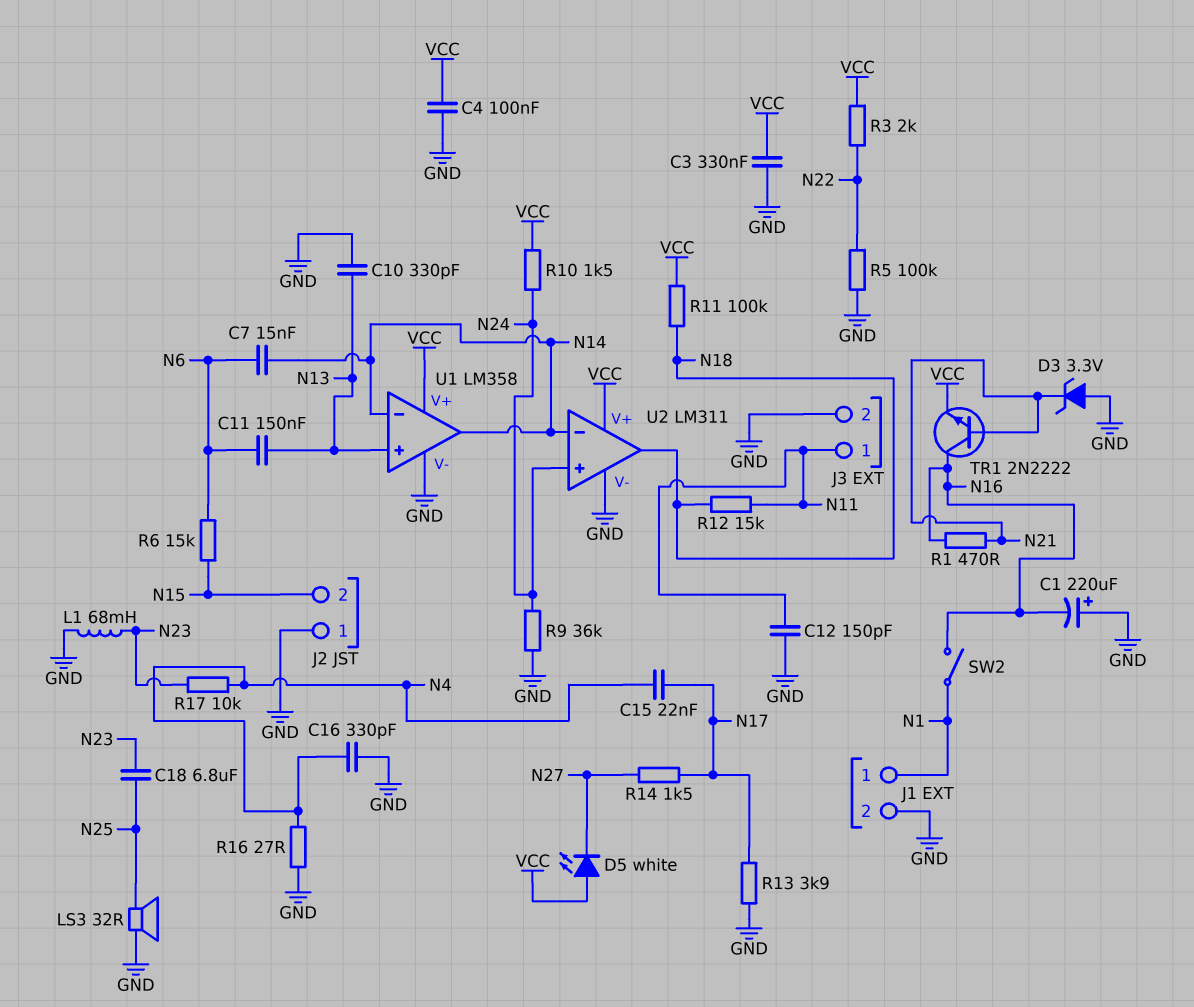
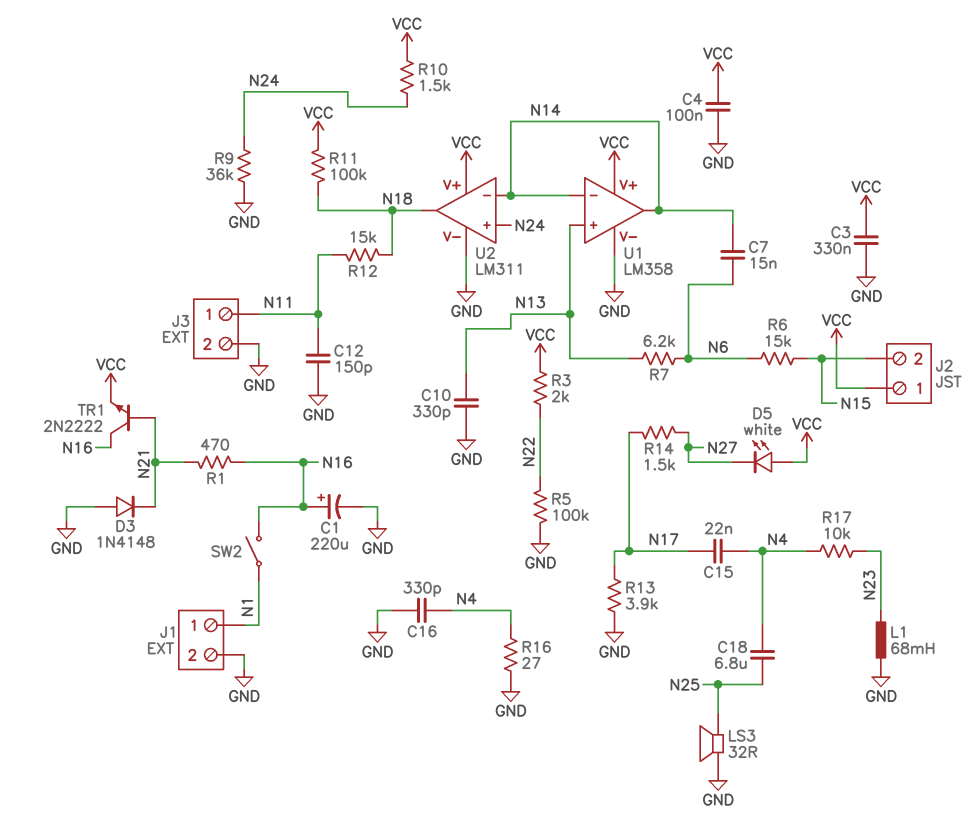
C1: 220uF (plus GND, minus N16) -> 220uF (plus N16, minus GND)
C11: 150nF (N6, N13) -> none
C18: 6.8uF (N23, N25) -> 6.8uF (N4, N25)
D3: zener 3.3V (A GND, K N21) -> diode 1N4148 (A GND, K N21)
J2 pin 1: GND -> VCC
R7: none -> 6.2k (N6, N13)

